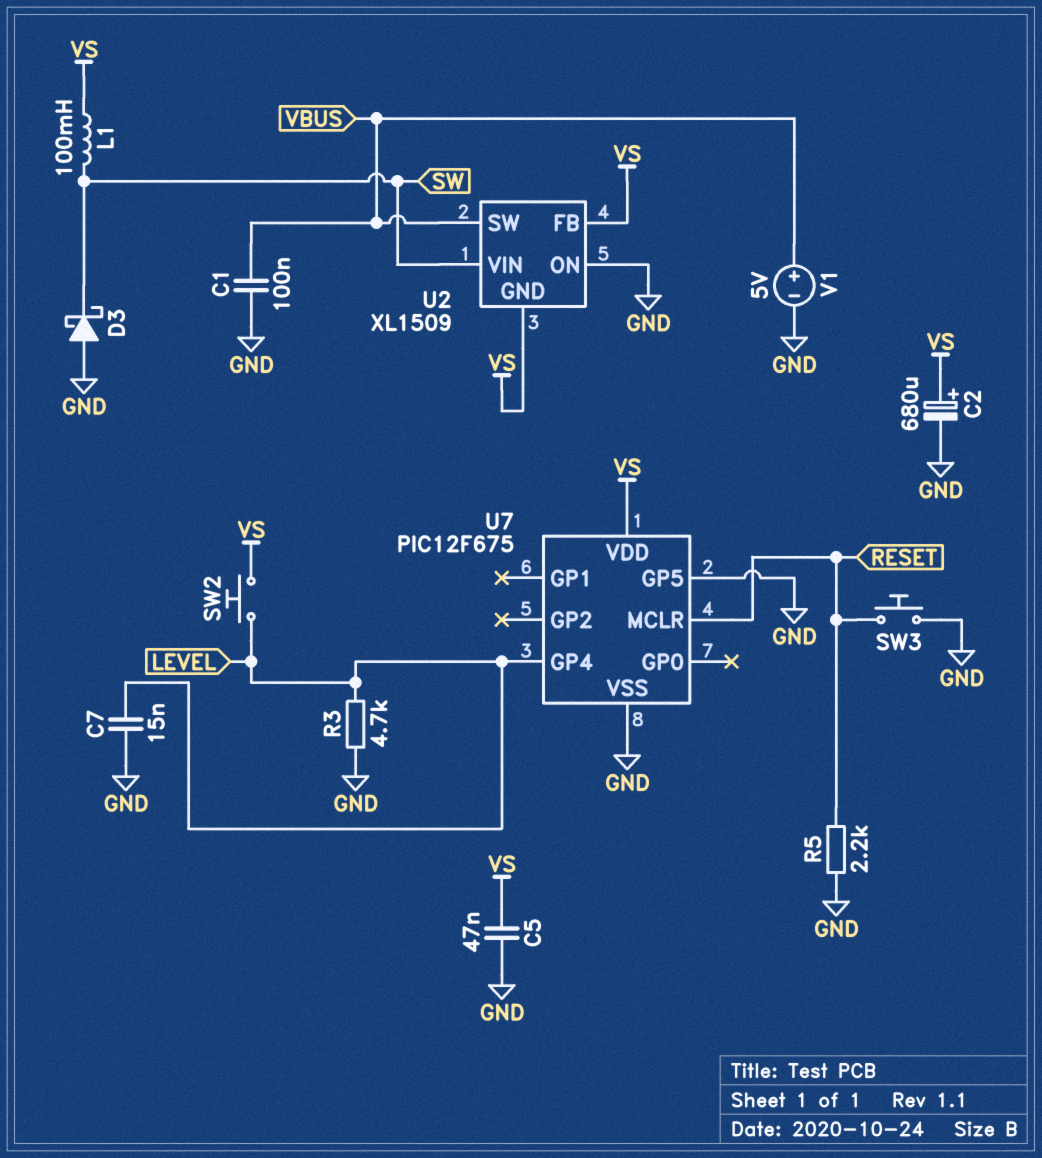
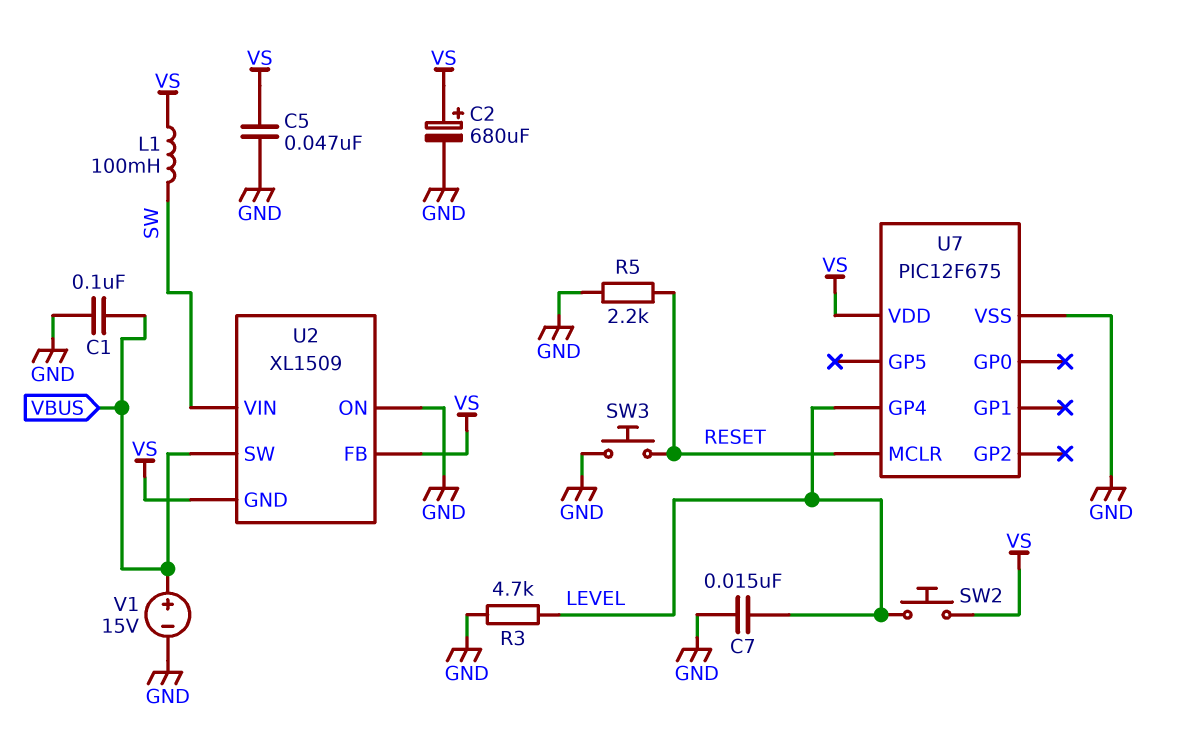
D3: schottky (A GND, K SW) -> none
U7 pin GP5: GND -> none
V1: 5V (plus VBUS, minus GND) -> 15V (plus VBUS, minus GND)

